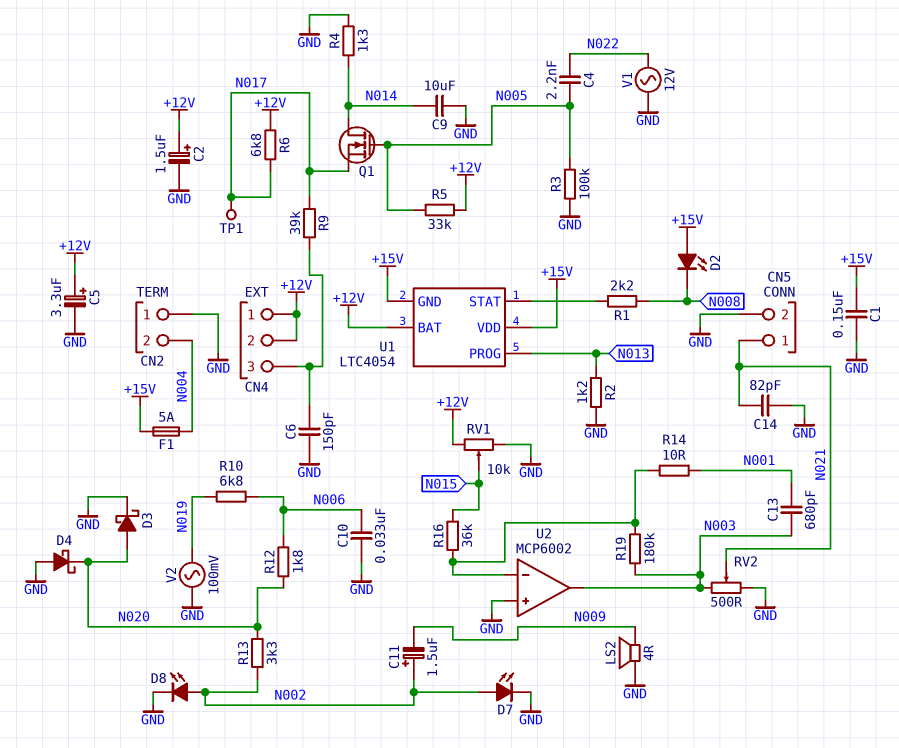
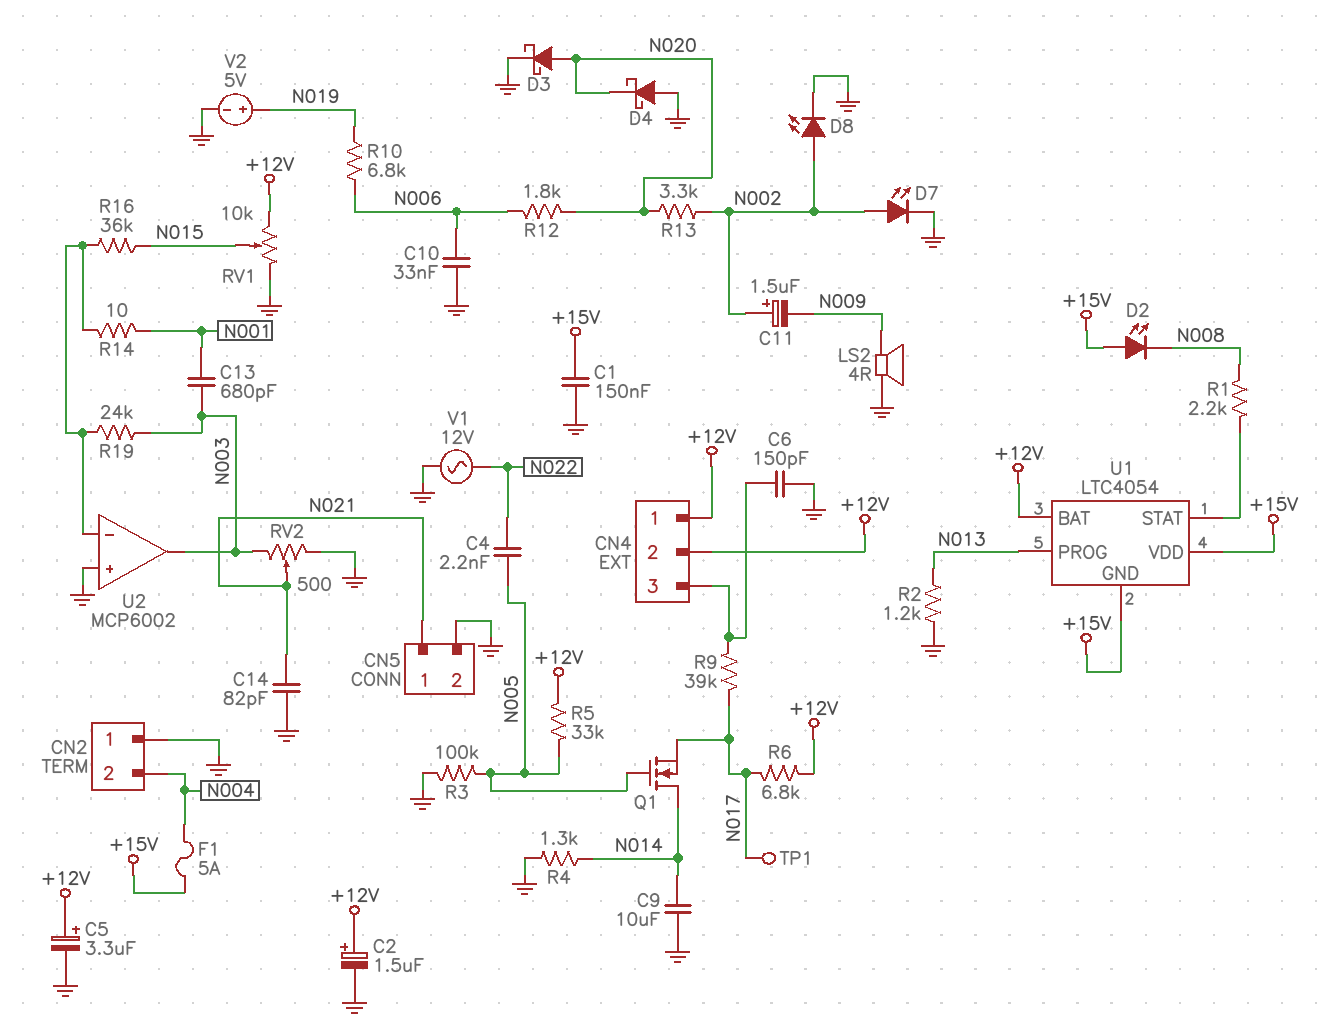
R19: 180k (N003, U2/in-) -> 24k (N003, U2/in-)
V2: AC 100mV (GND, N019) -> 5V (plus N019, minus GND)

